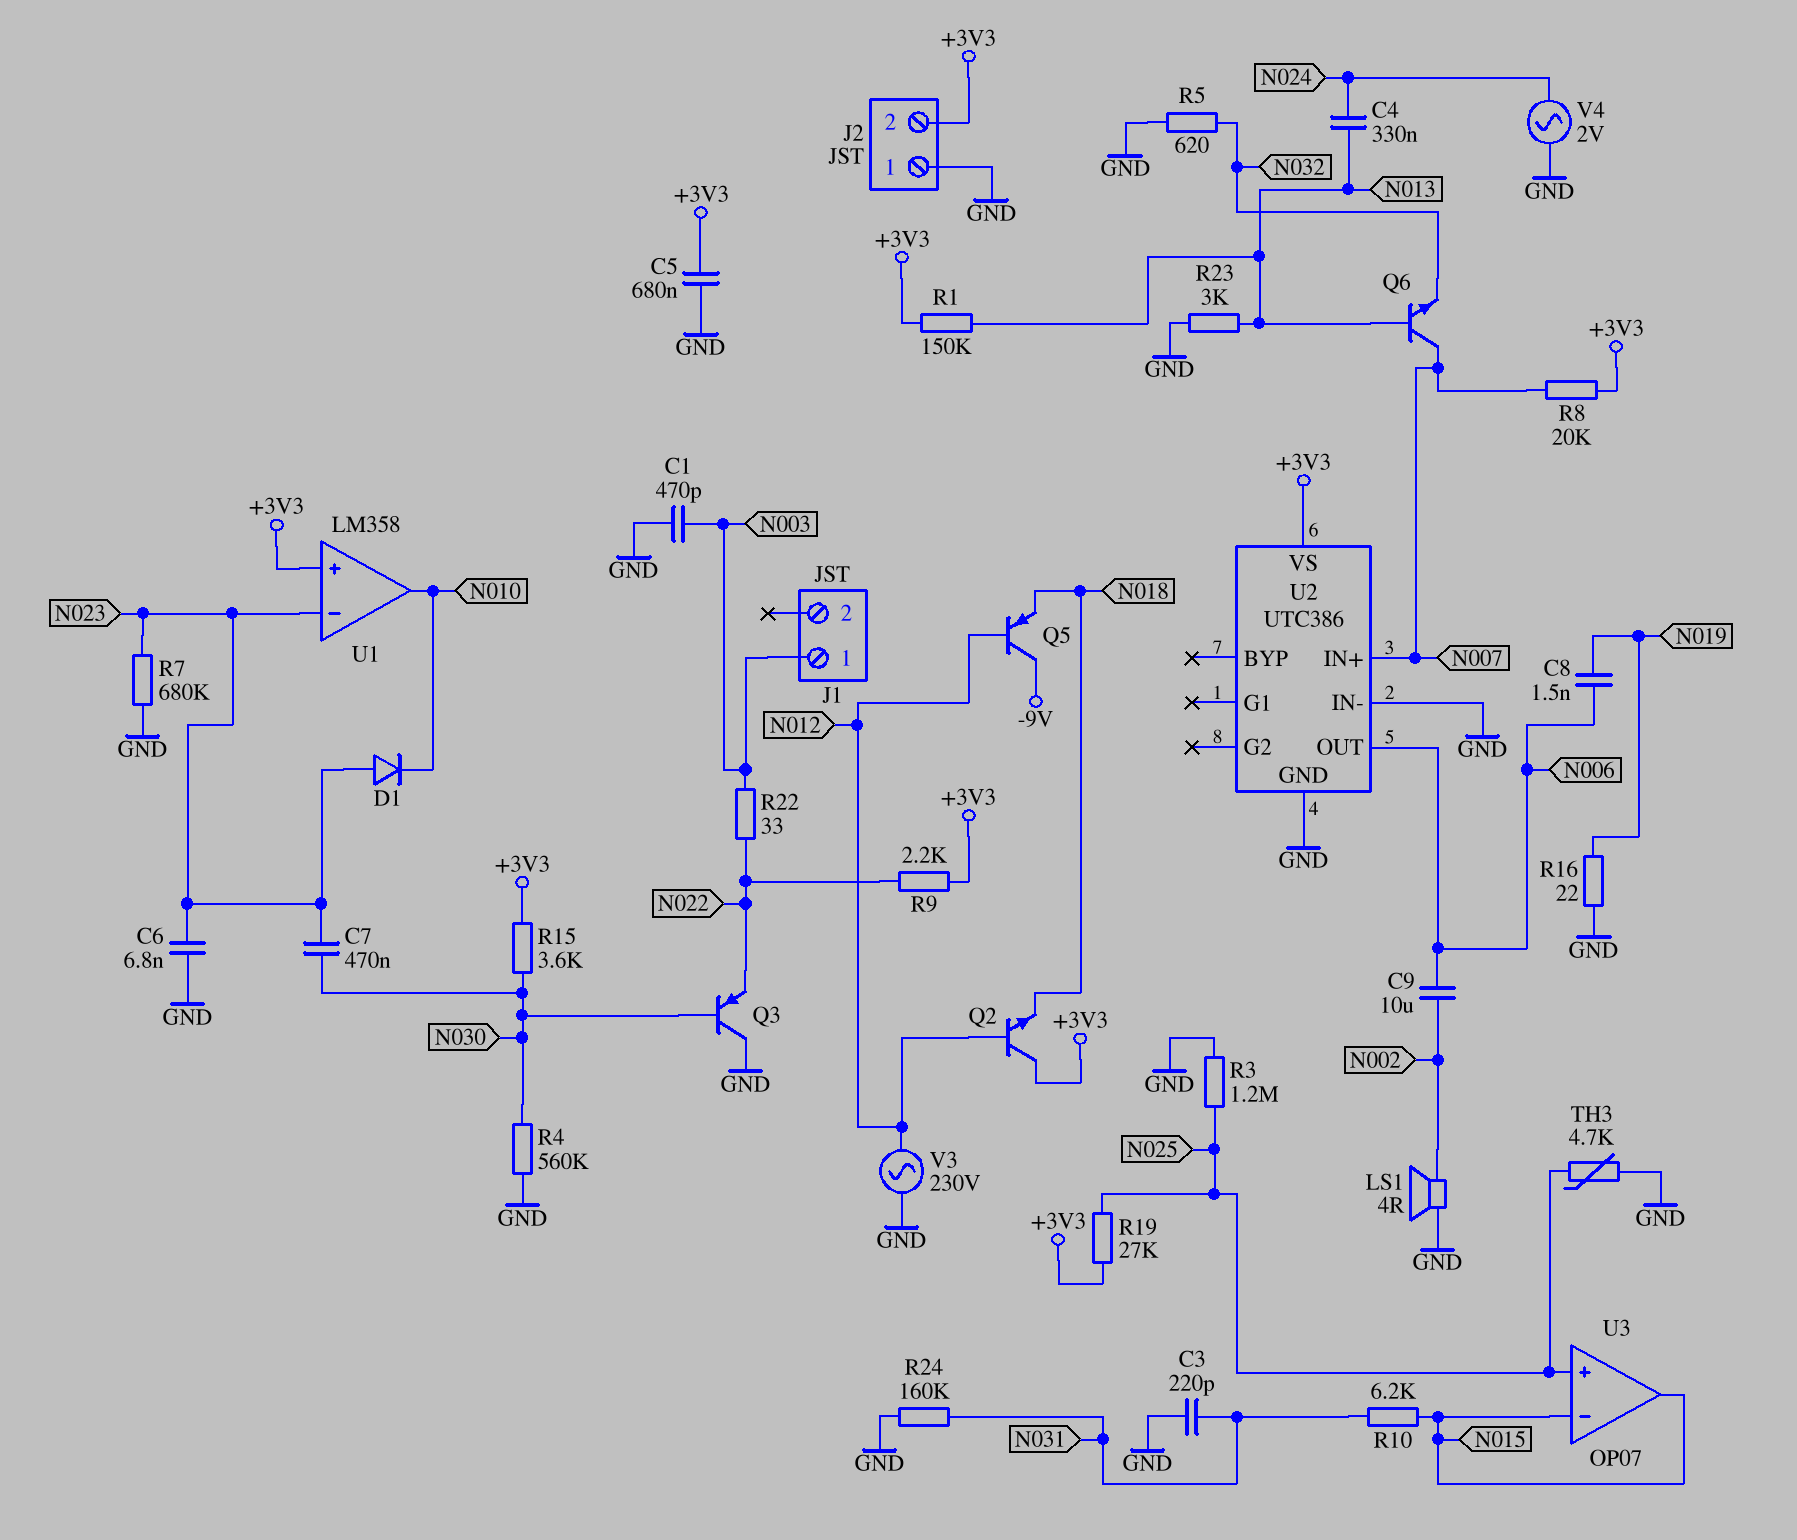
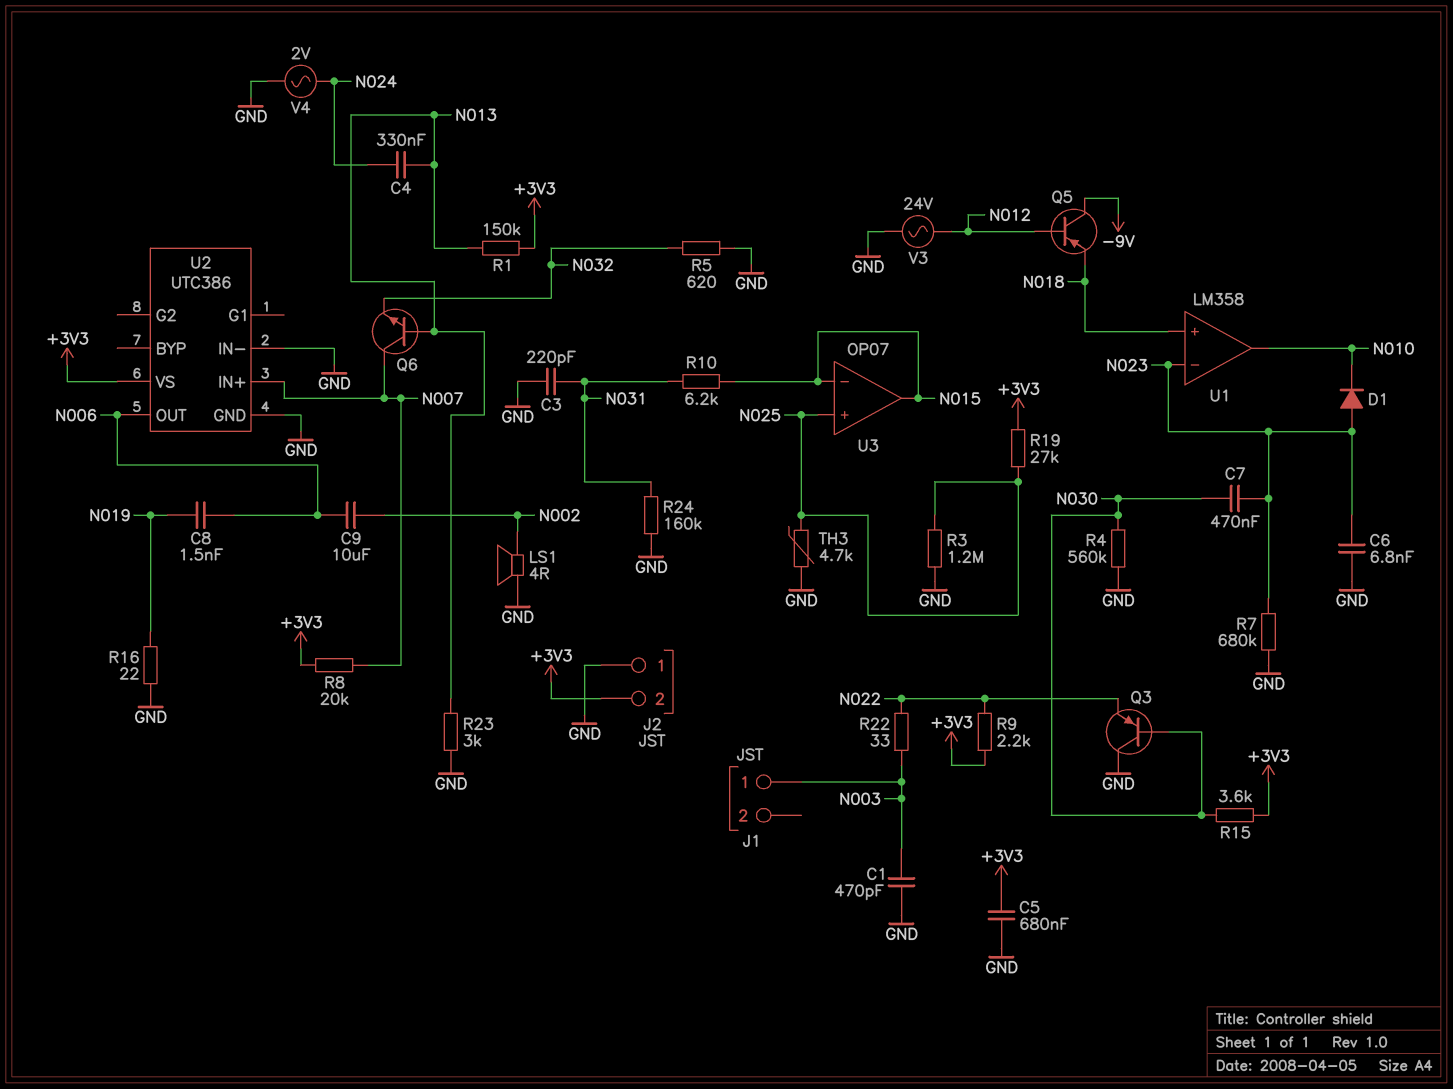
Q2: NPN (B N012, C +3V3, E N018) -> none
U1 pin in+: +3V3 -> N018
V3: AC 230V (GND, N012) -> AC 24V (GND, N012)

